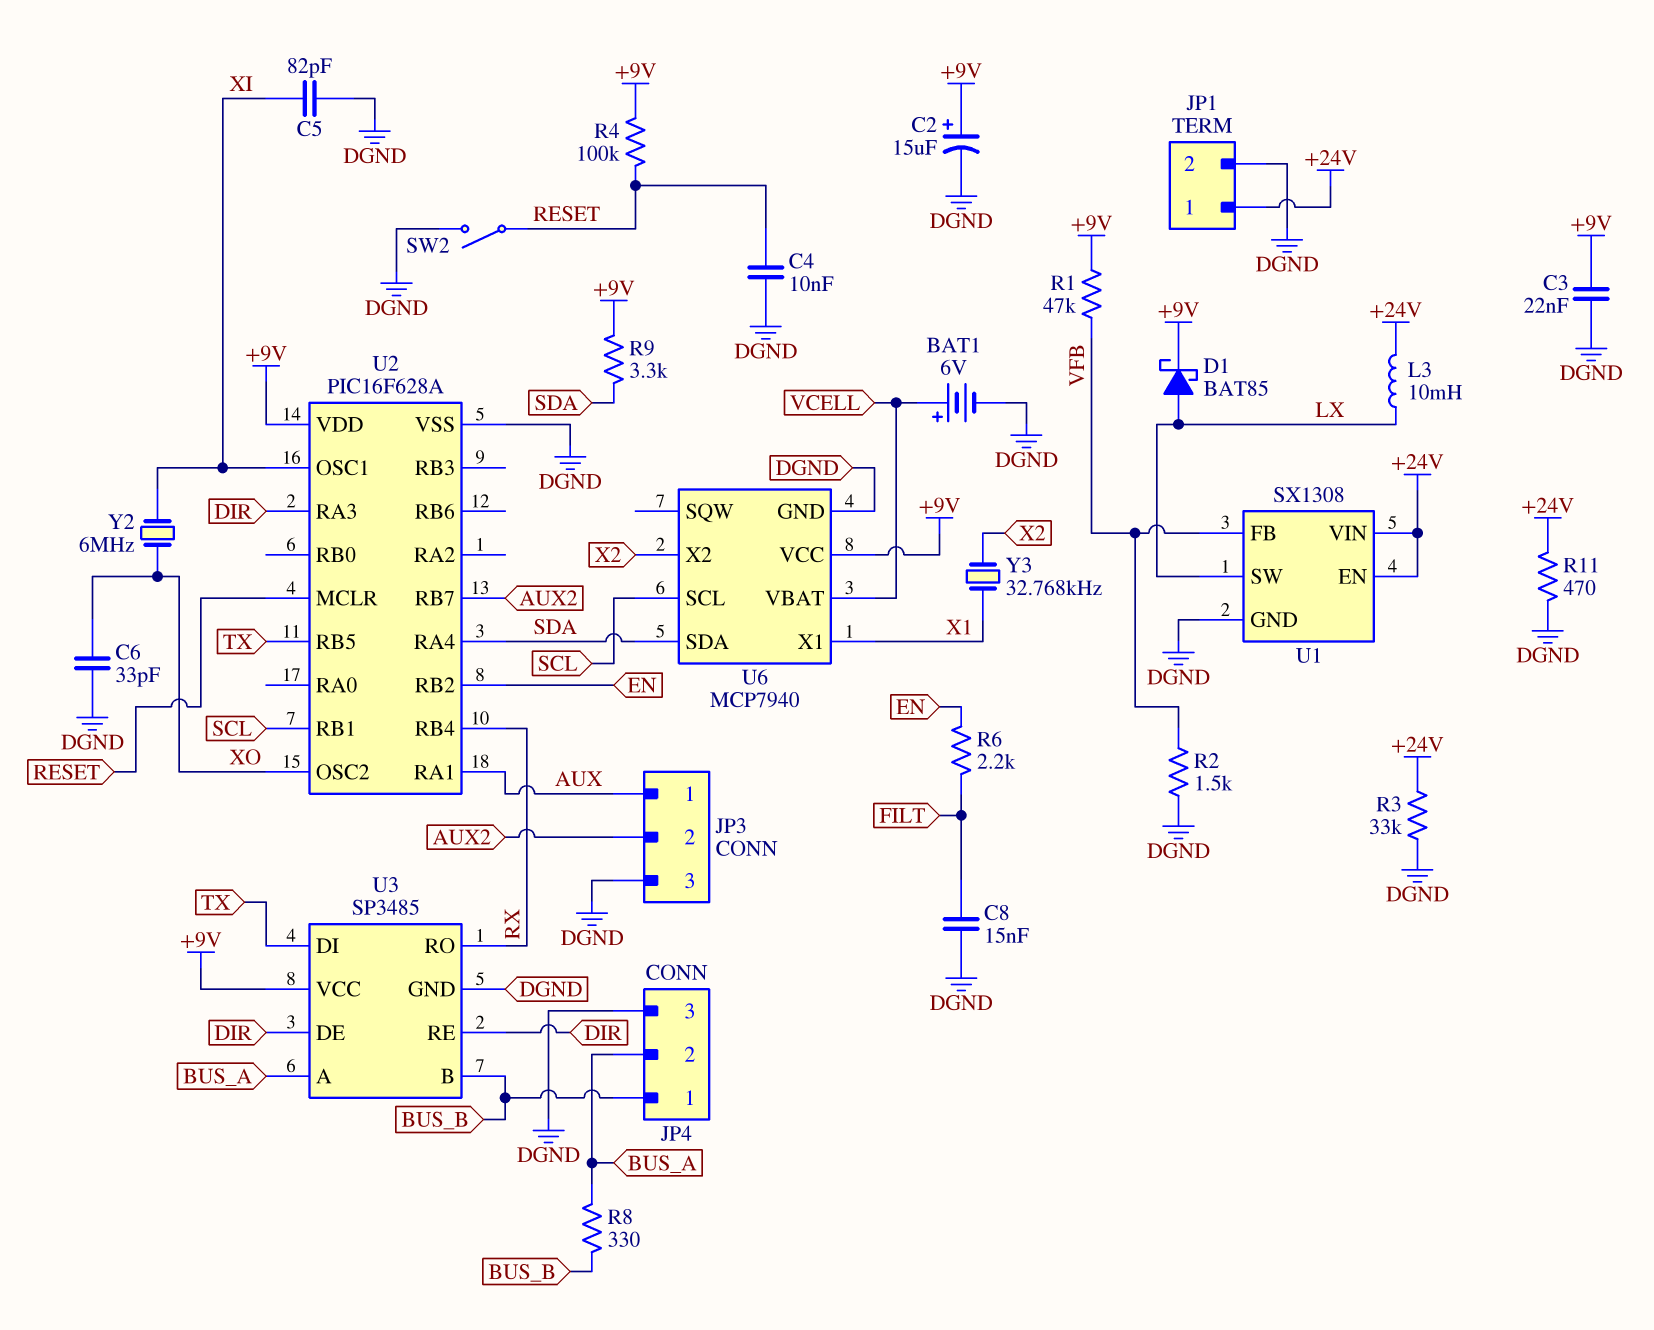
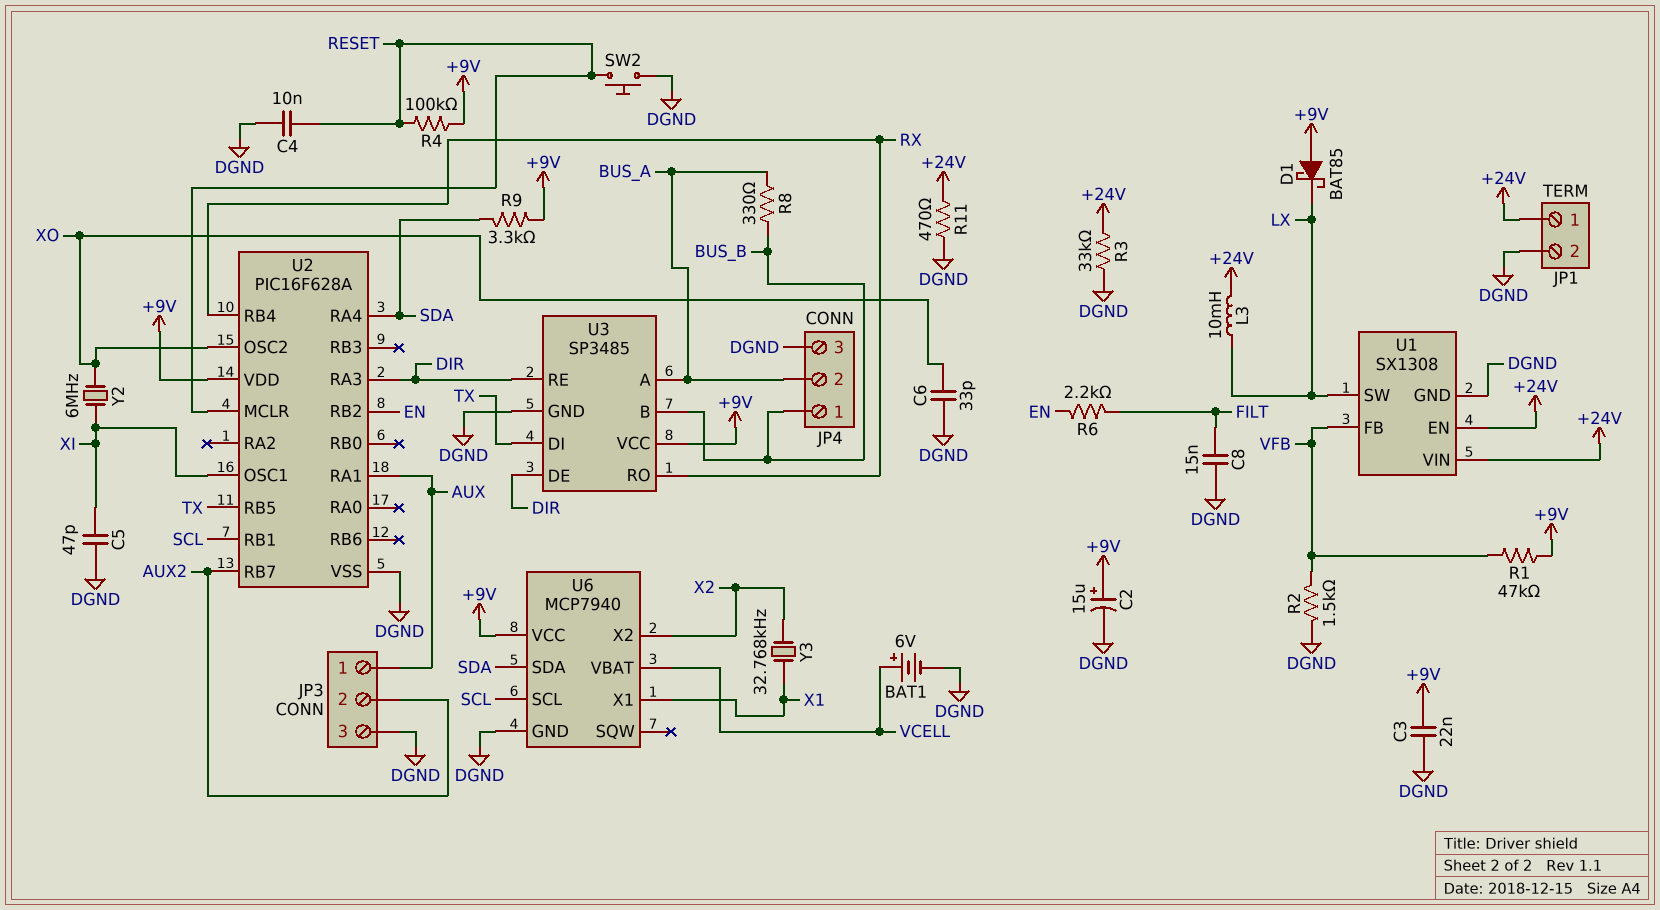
C5: 82pF (DGND, XI) -> 47pF (DGND, XI)
D1: schottky BAT85 (A LX, K +9V) -> schottky BAT85 (A +9V, K LX)
SW2: switch (DGND, RESET) -> button (DGND, RESET)

